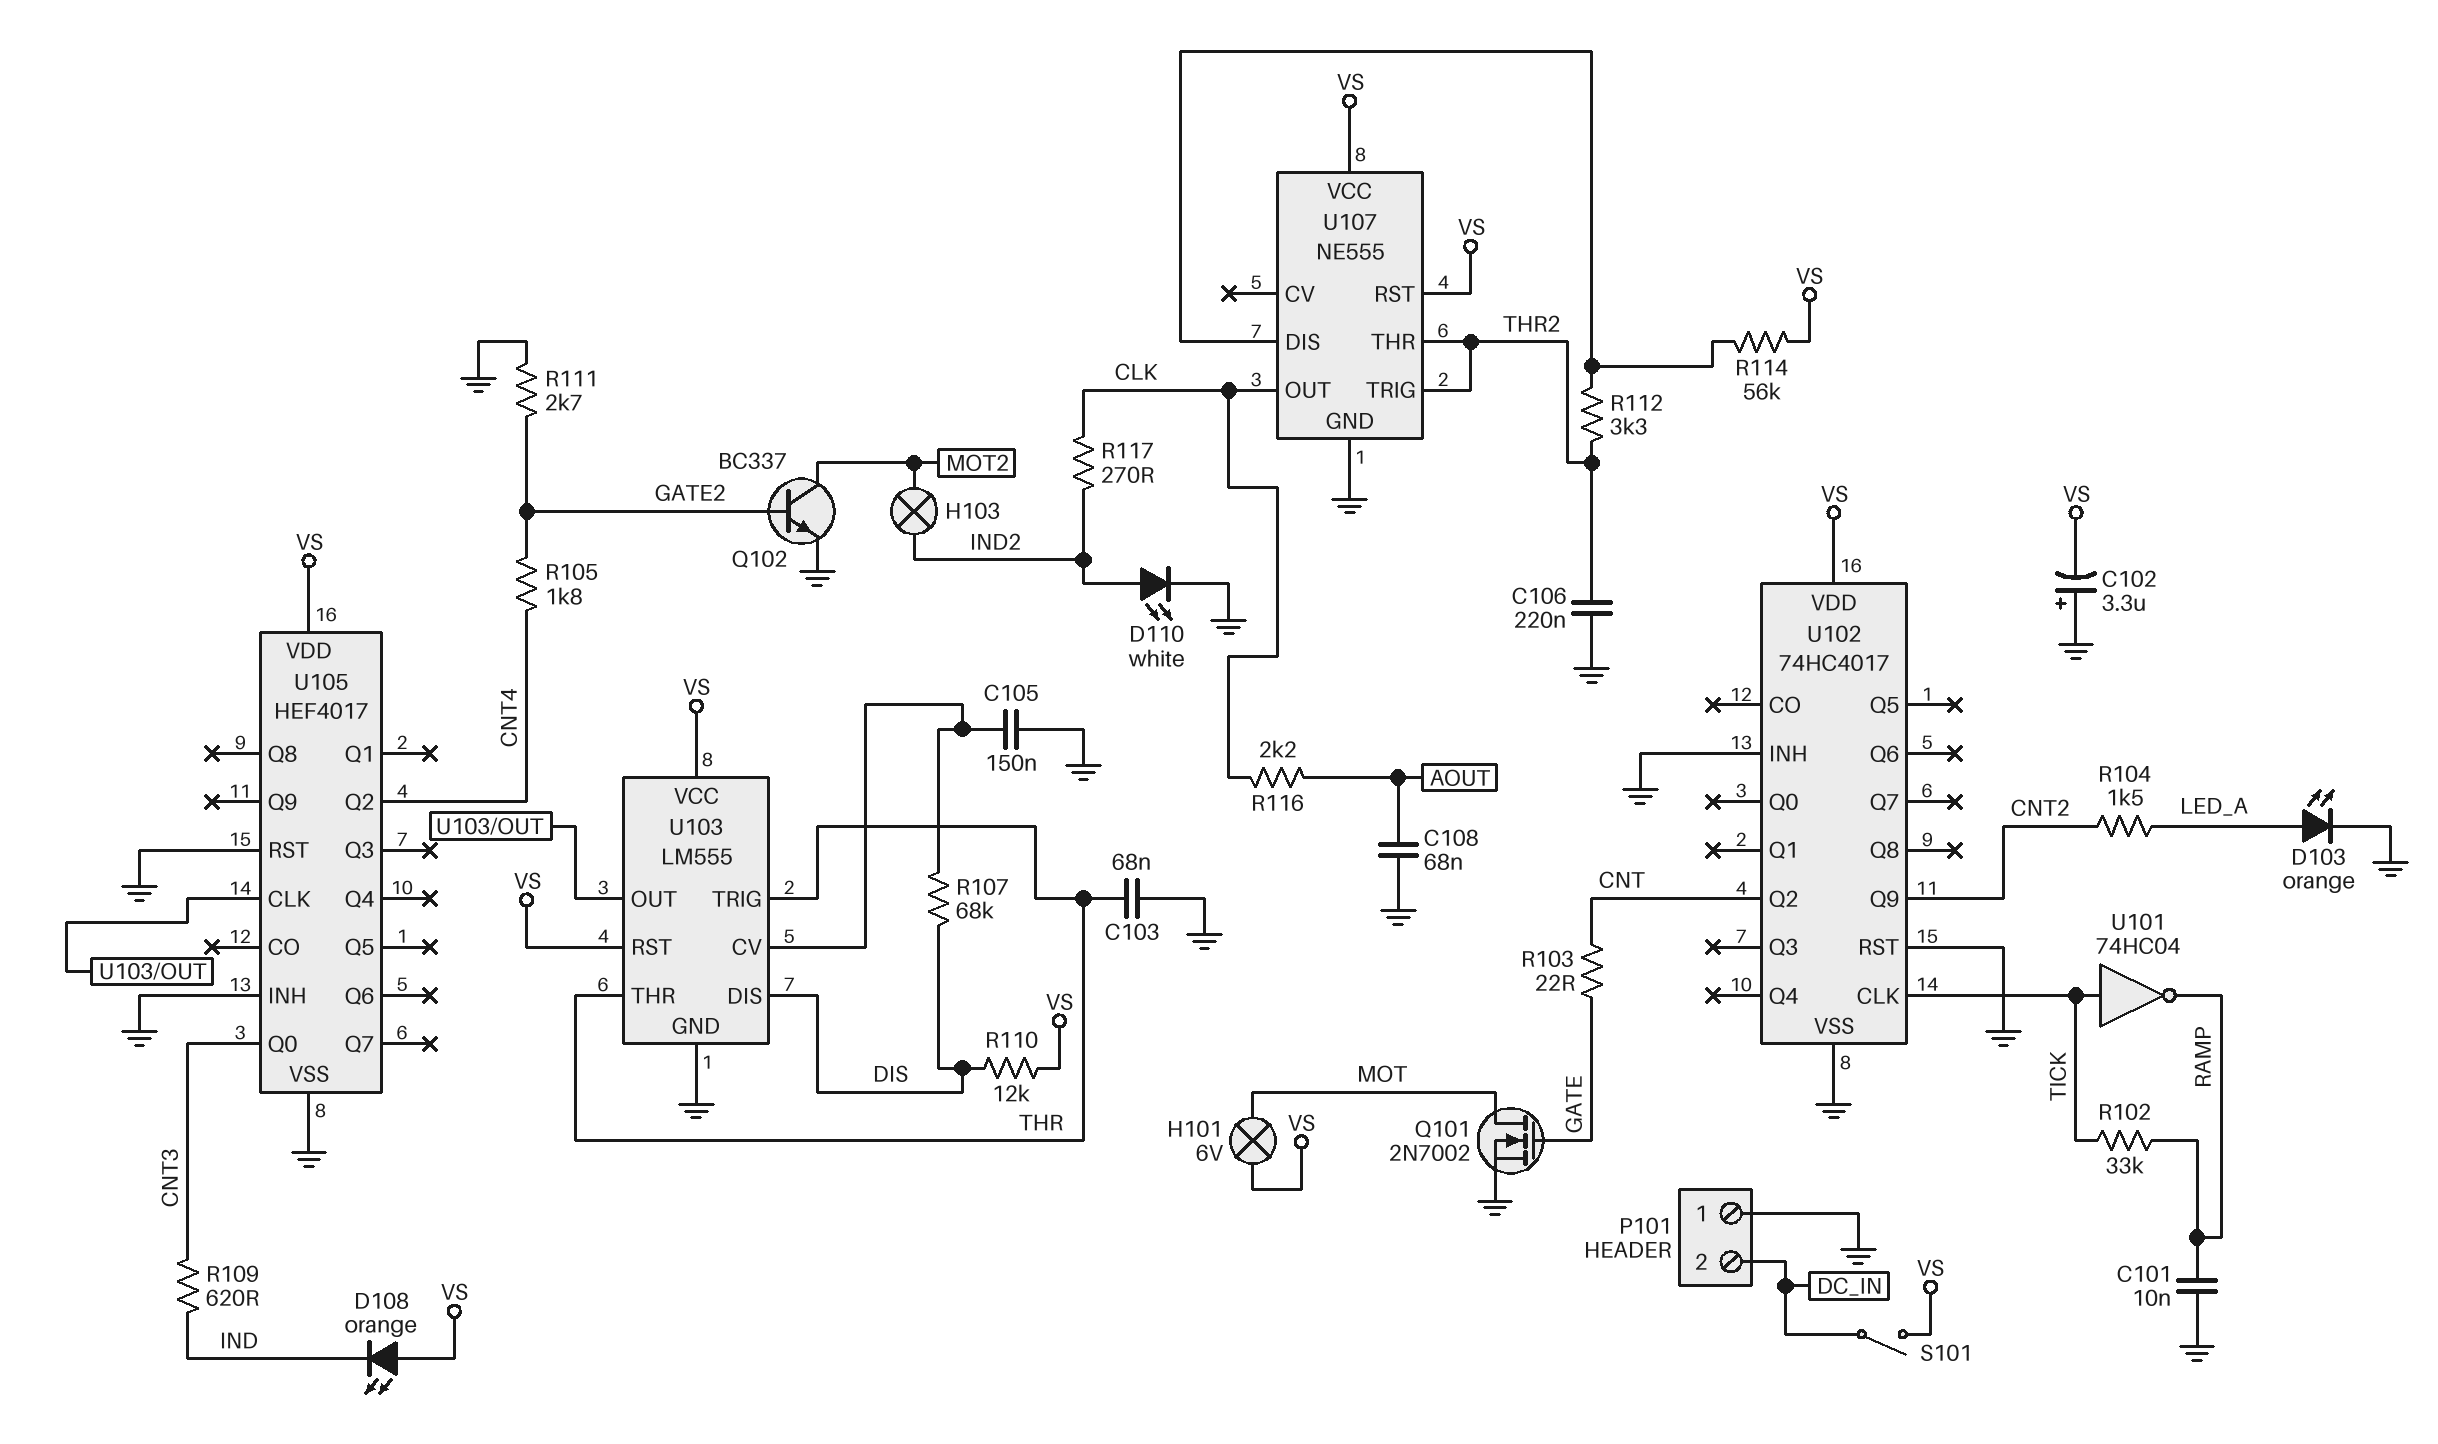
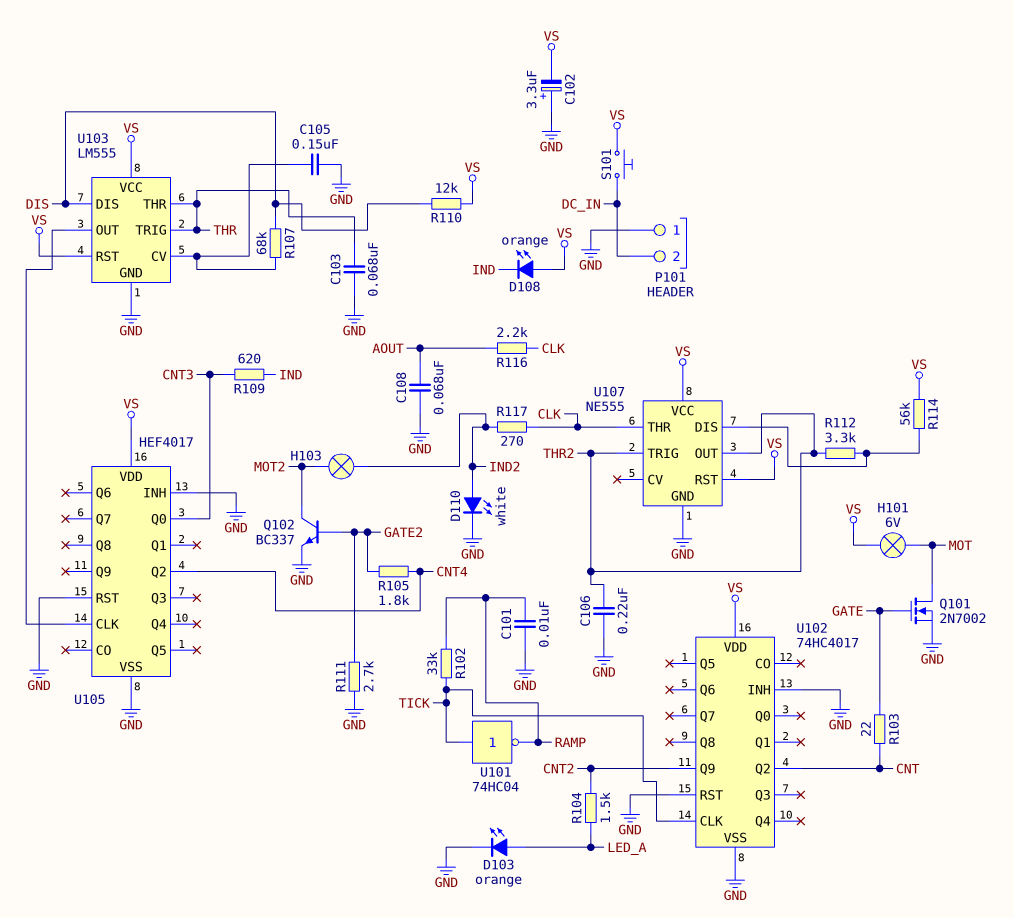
S101: switch (DC_IN, VS) -> button (DC_IN, VS)
U107 pin OUT: CLK -> THR2
U107 pin THR: THR2 -> CLK

